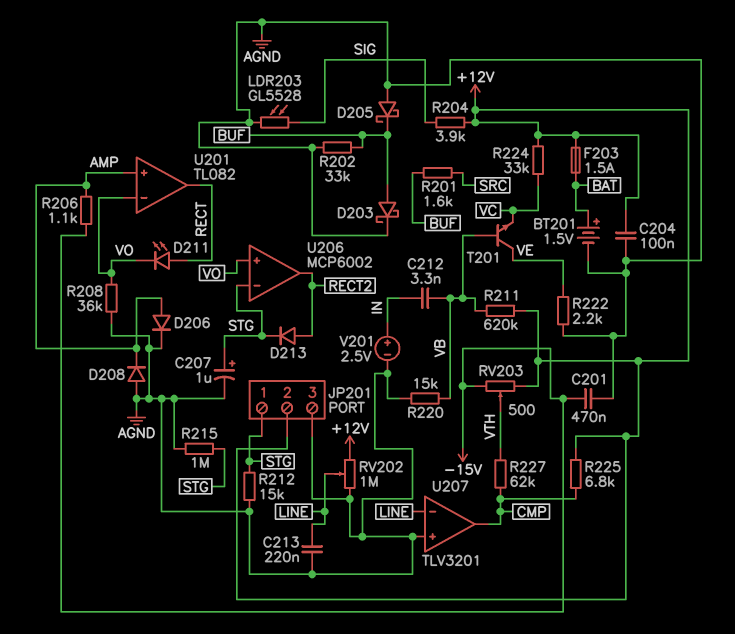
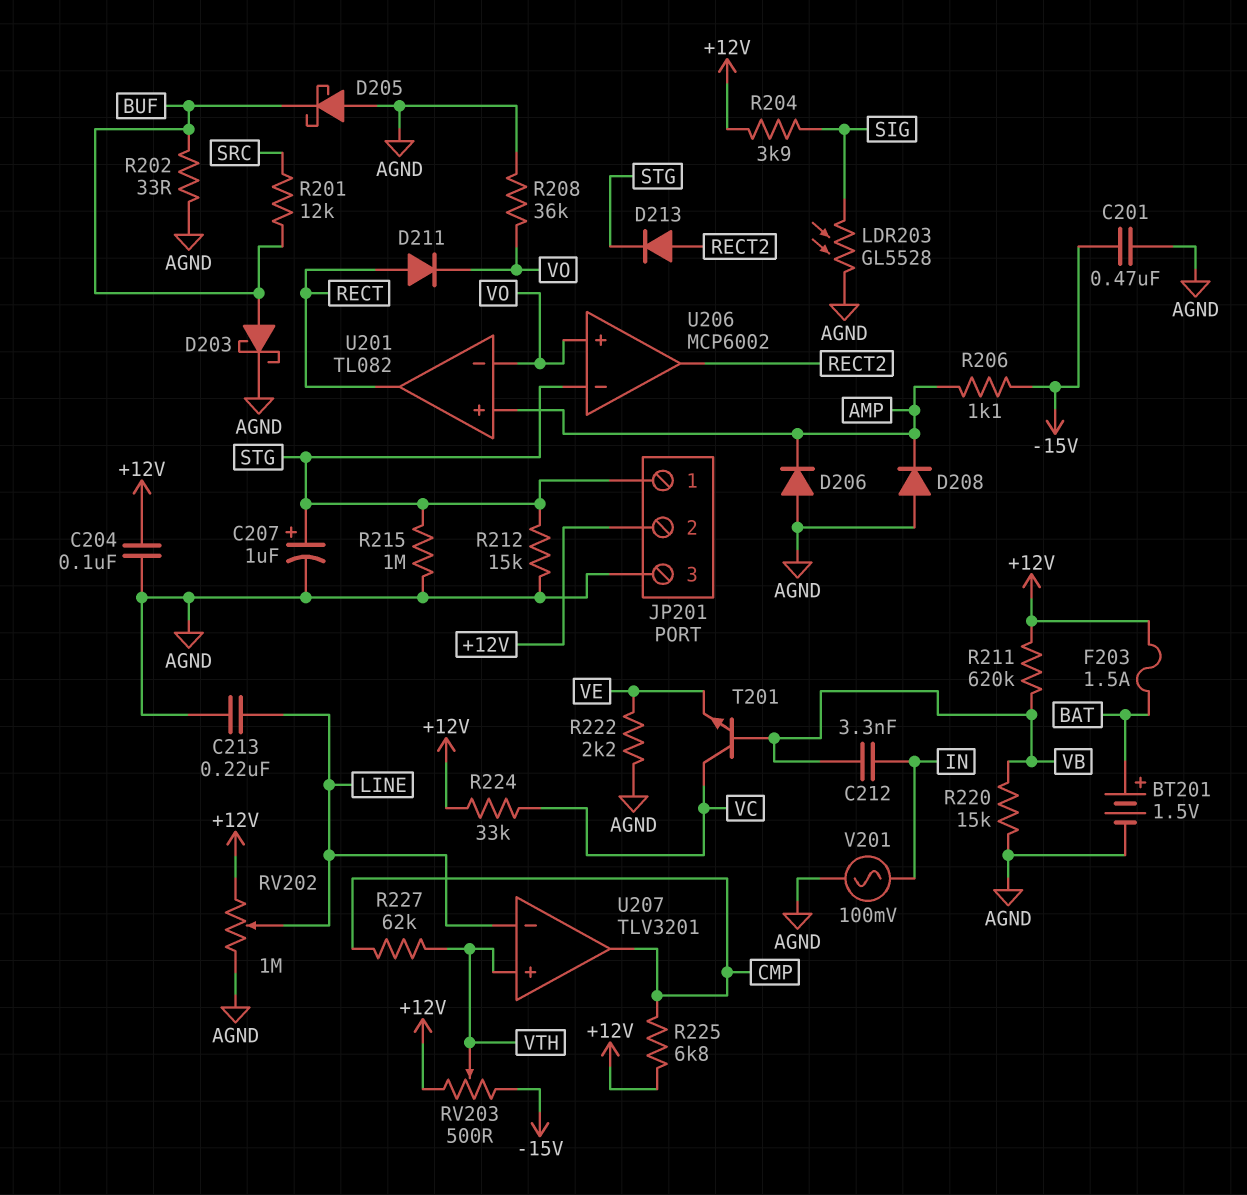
D206: diode (A AMP, K AGND) -> diode (A AGND, K AMP)
D211: LED (A RECT, K VO) -> diode (A RECT, K VO)
R201: 1.6k (BUF, SRC) -> 12k (BUF, SRC)
R202: 33k (AGND, BUF) -> 33 (AGND, BUF)
T201: NPN (B VB, C VE, E VC) -> NPN (B VB, C VC, E VE)
U207 pin in+: AGND -> VTH
V201: 2.5V (plus IN, minus AGND) -> AC 100mV (AGND, IN)

